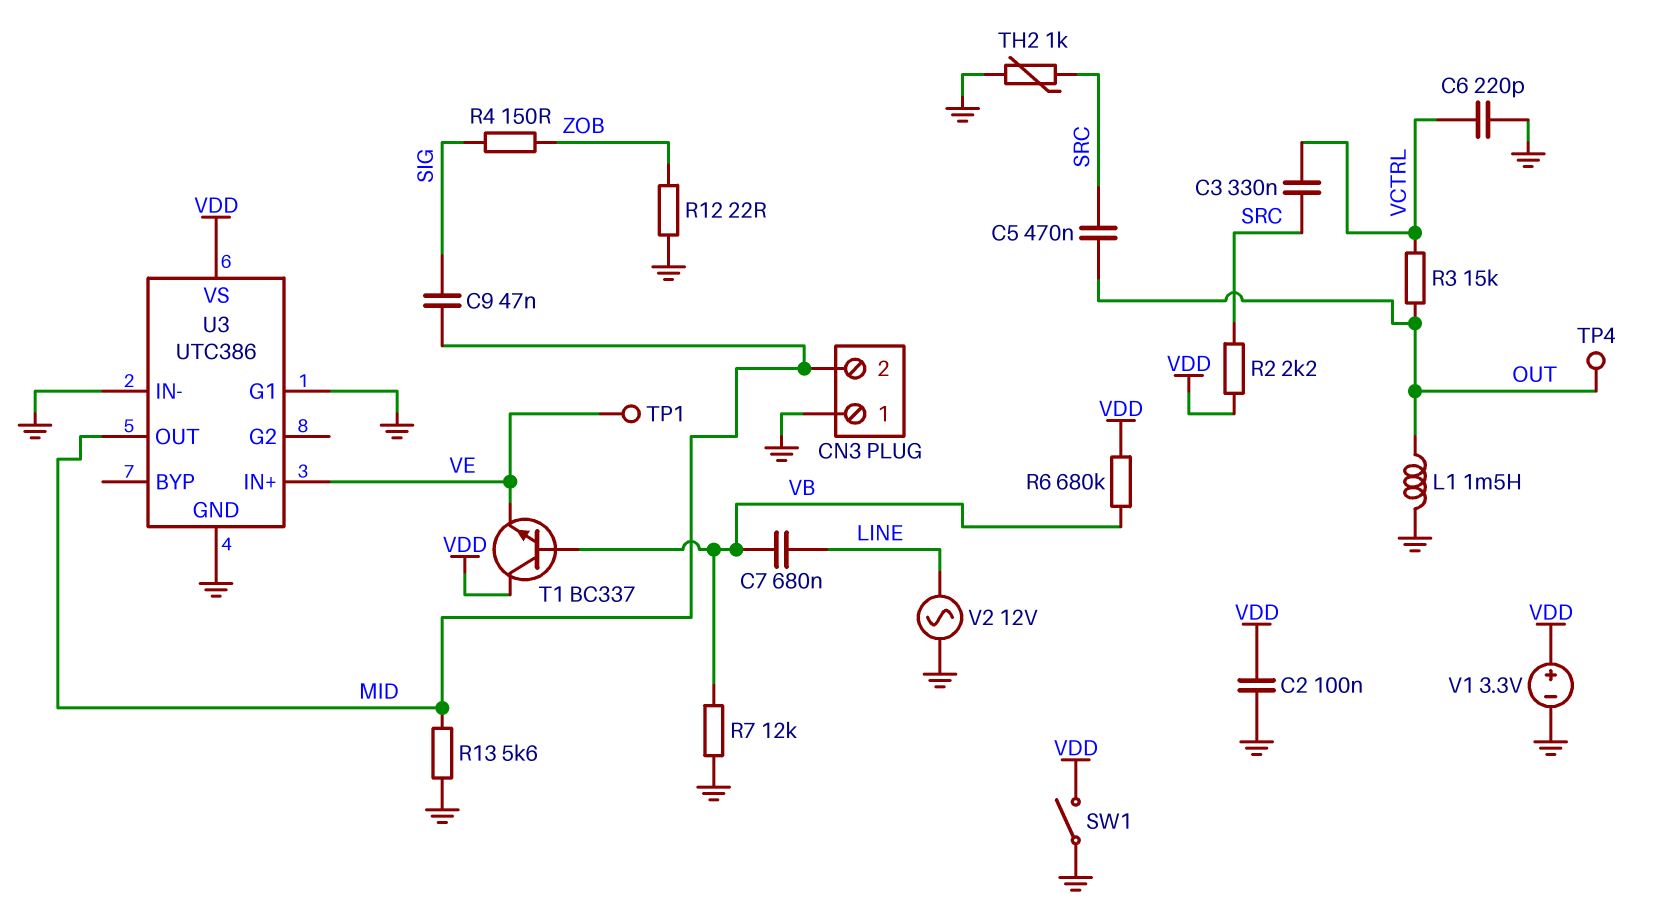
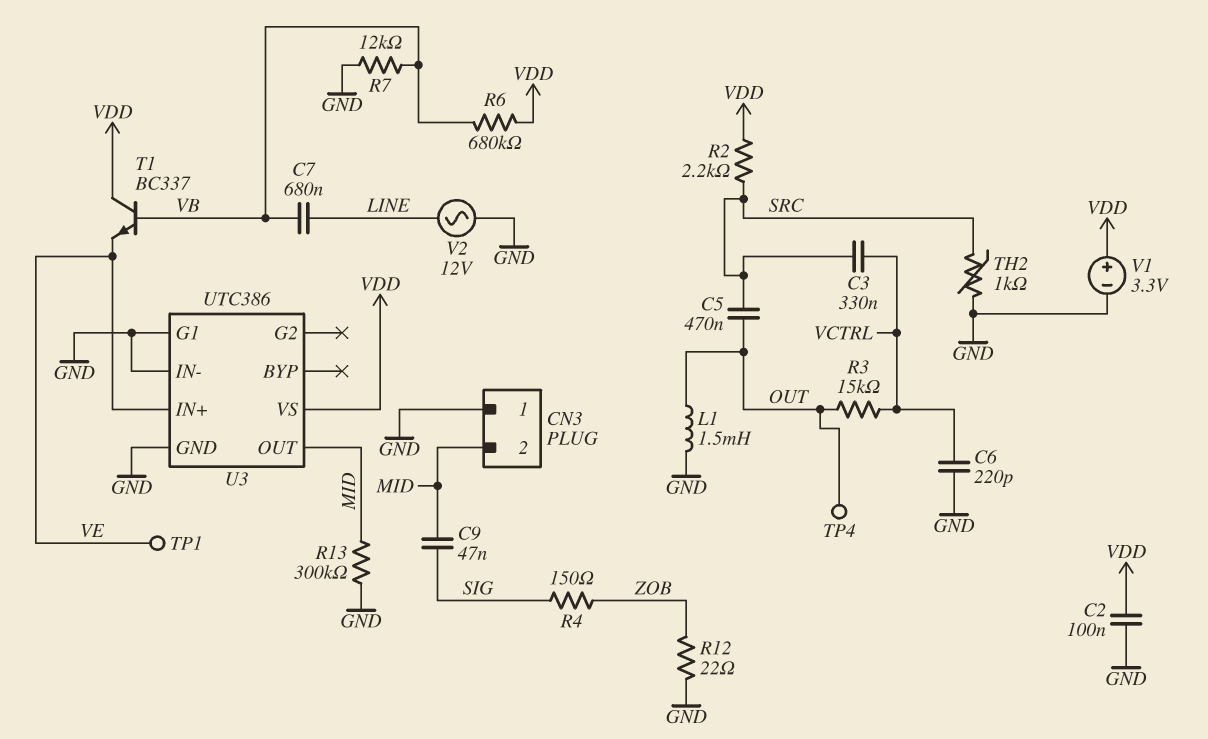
R13: 5.6k (GND, MID) -> 300k (GND, MID)
SW1: switch (GND, VDD) -> none

